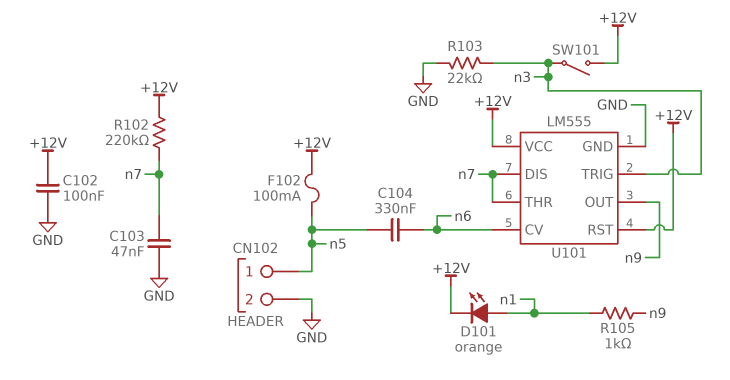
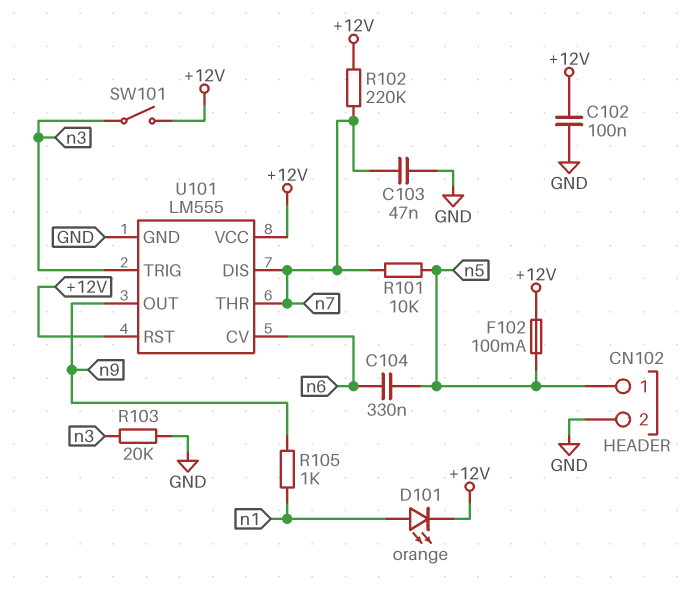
R101: none -> 10k (n5, n7)
R103: 22k (GND, n3) -> 20k (GND, n3)

